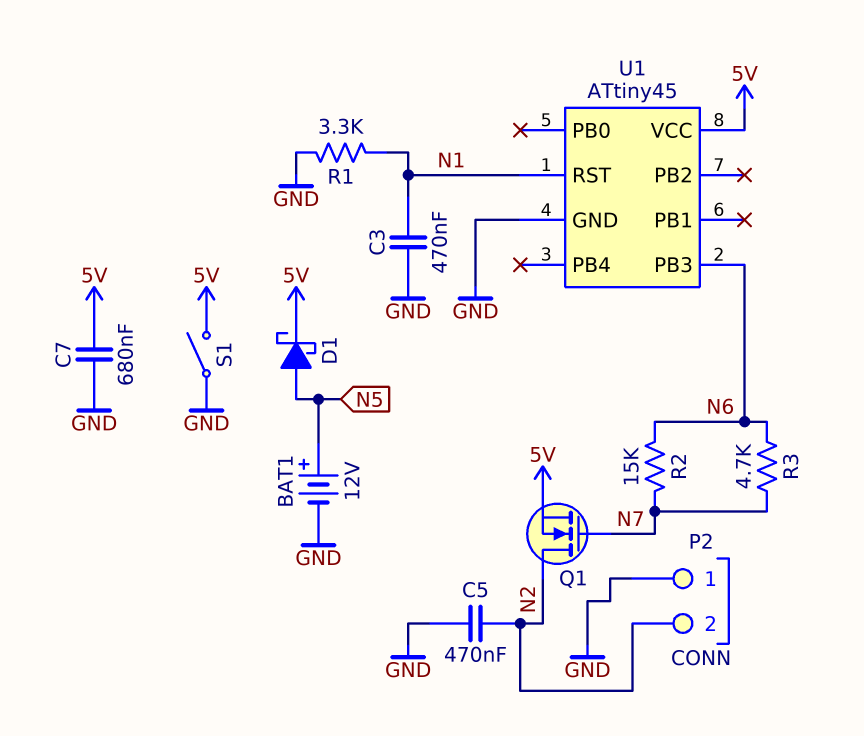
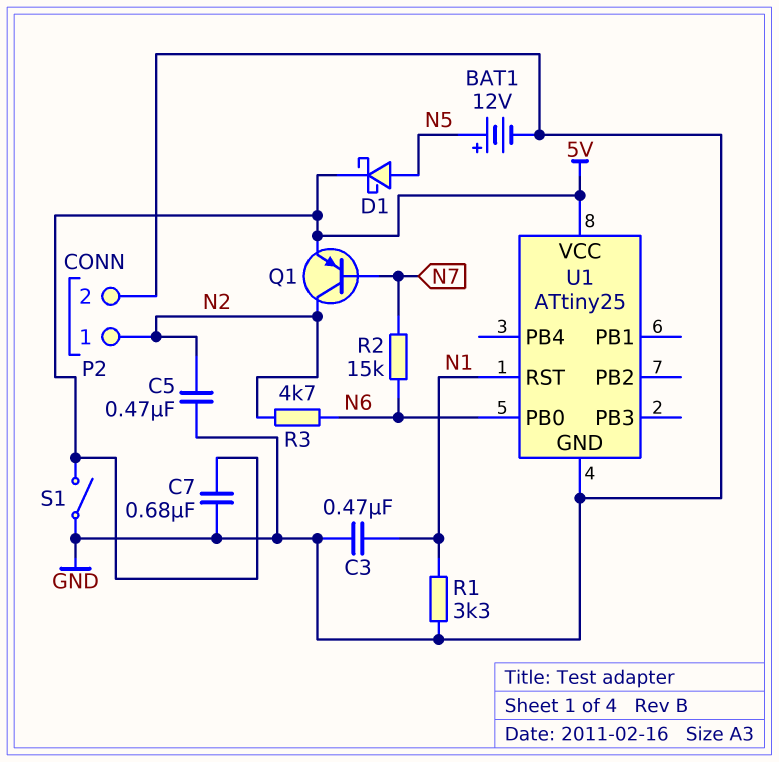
P2 pin 1: GND -> N2
P2 pin 2: N2 -> GND
Q1: NMOS (G N7, D N2, S 5V) -> PNP (B N7, C N2, E 5V)
R3: 4.7k (N6, N7) -> 4.7k (N2, N6)
U1: ATtiny45 -> ATtiny25
U1 pin PB0: none -> N6
U1 pin PB3: N6 -> none

